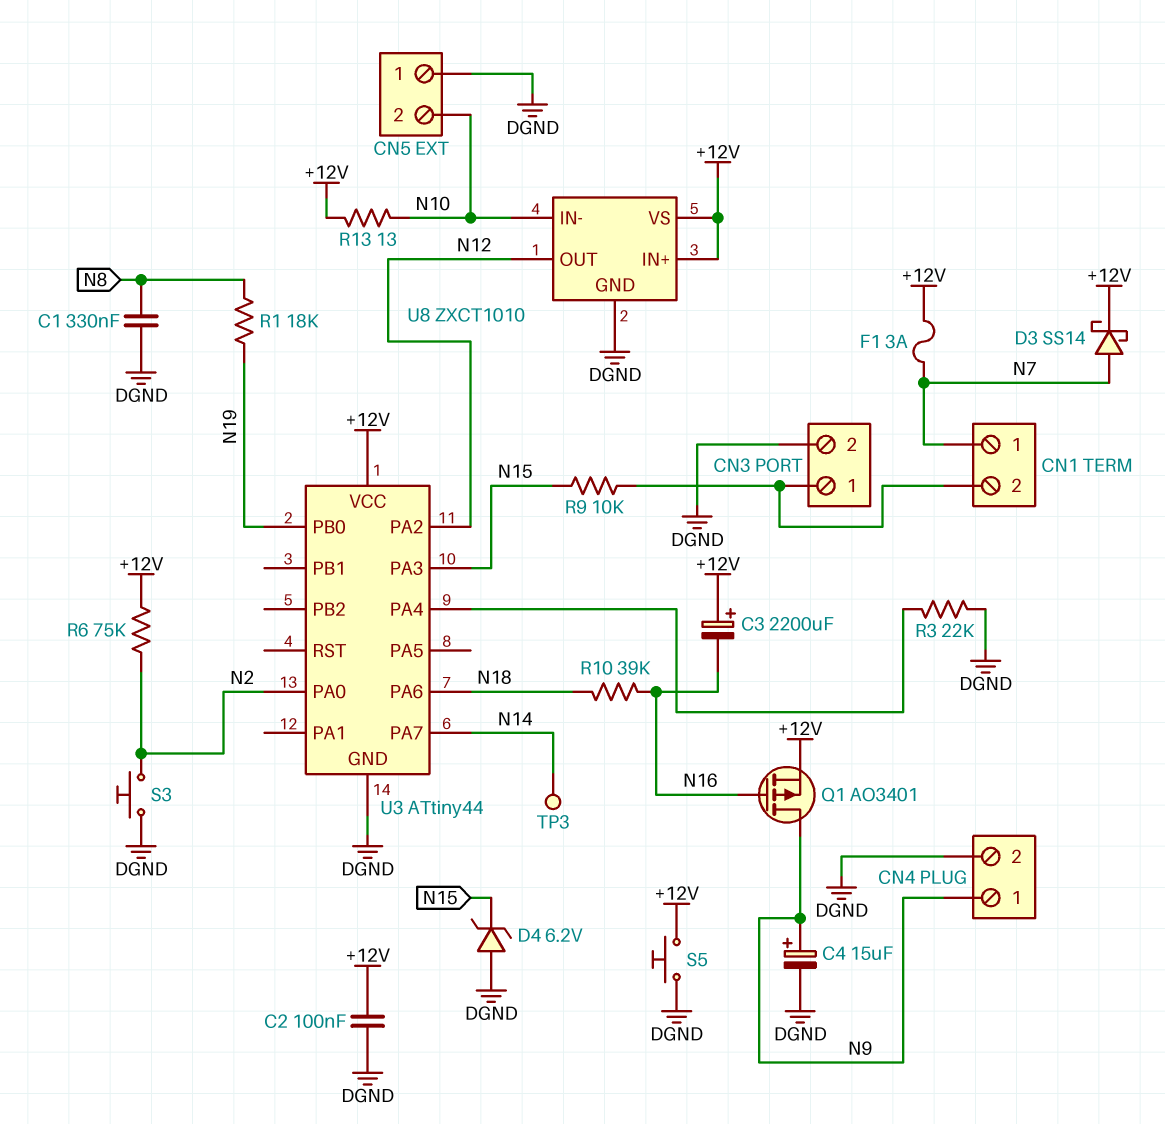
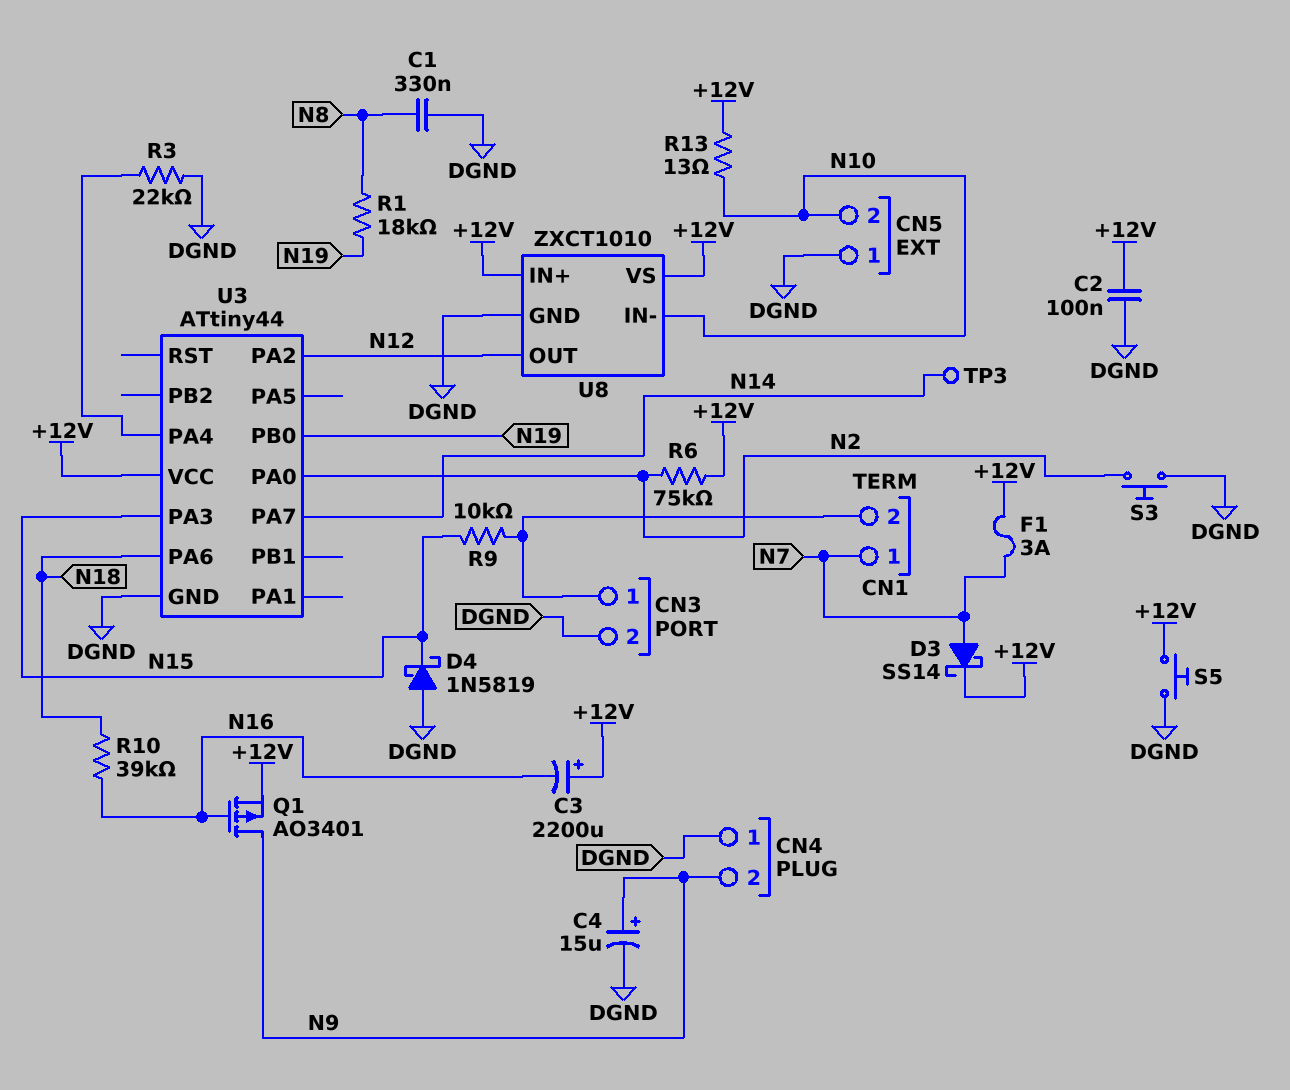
CN4 pin 1: N9 -> DGND
CN4 pin 2: DGND -> N9
D4: zener 6.2V (A DGND, K N15) -> schottky 1N5819 (A DGND, K N15)

